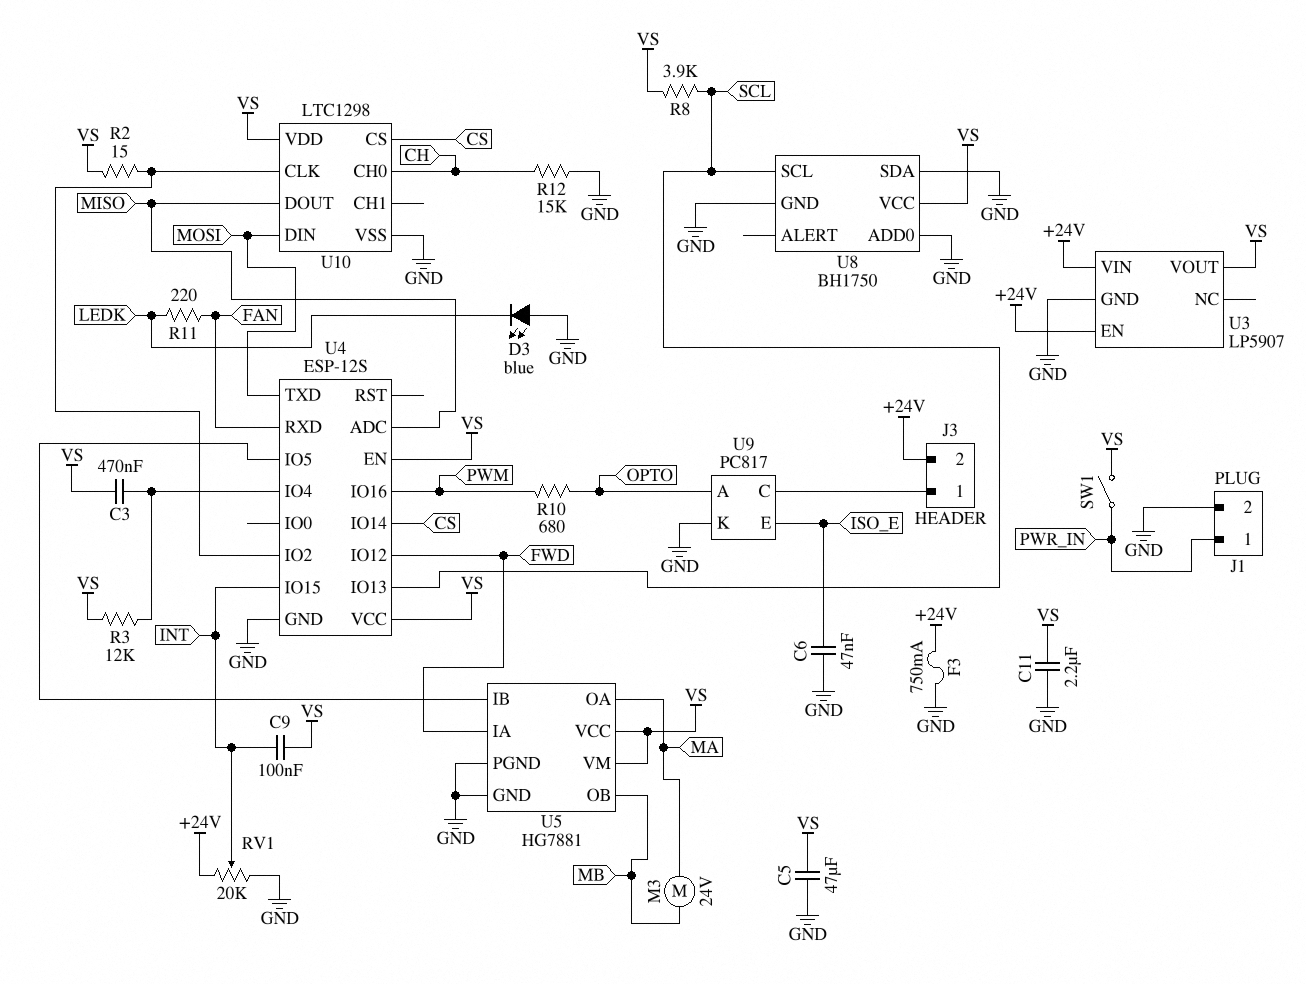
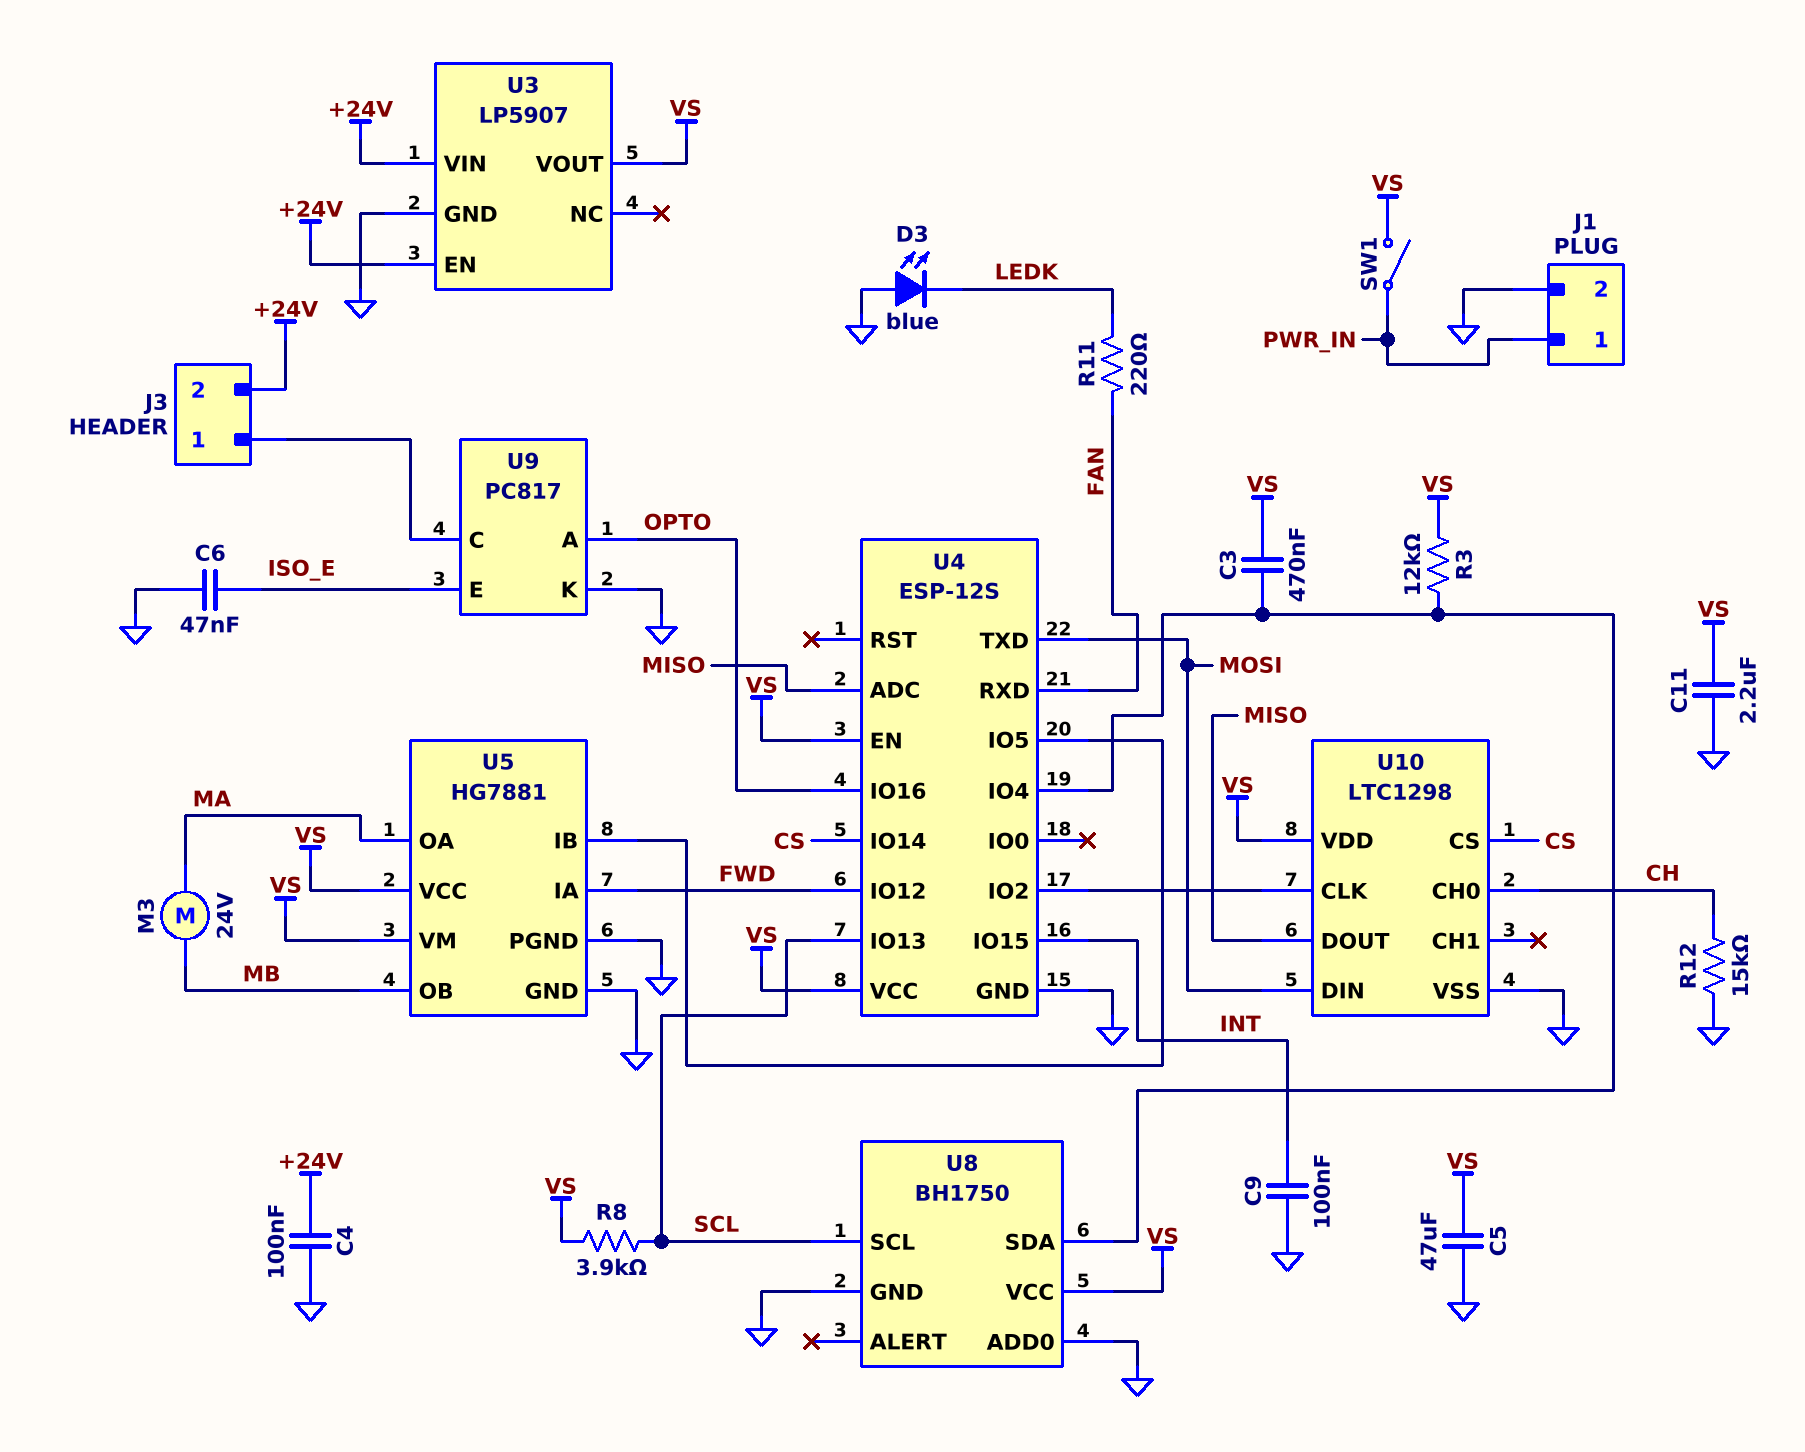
C4: none -> 100nF (+24V, GND)
C9: 100nF (INT, VS) -> 100nF (GND, INT)
F3: 750mA (+24V, GND) -> none
R2: 15 (U4/IO2, VS) -> none
R10: 680 (OPTO, PWM) -> none
RV1: 20k (+24V, GND, wiper INT) -> none
U4 pin IO16: PWM -> OPTO
U8 pin SDA: GND -> U4/IO4

